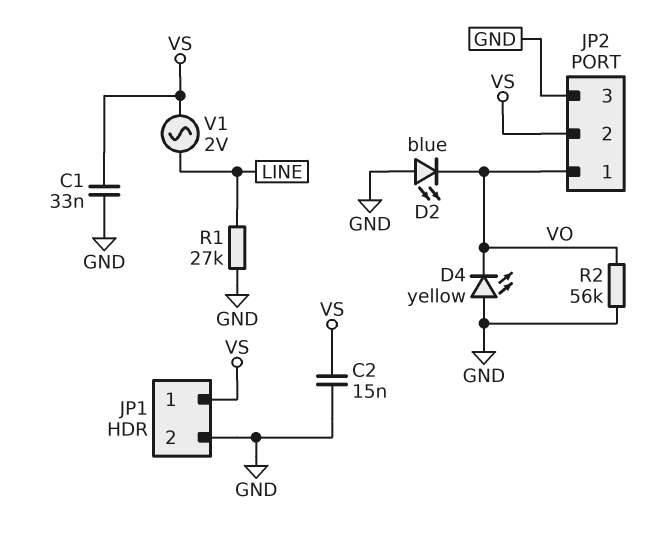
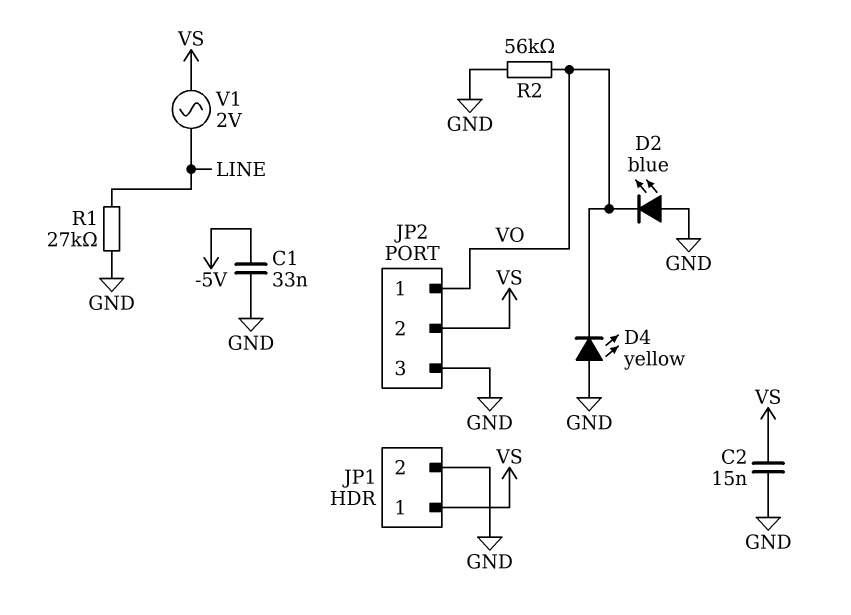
C1: 33nF (GND, VS) -> 33nF (-5V, GND)

